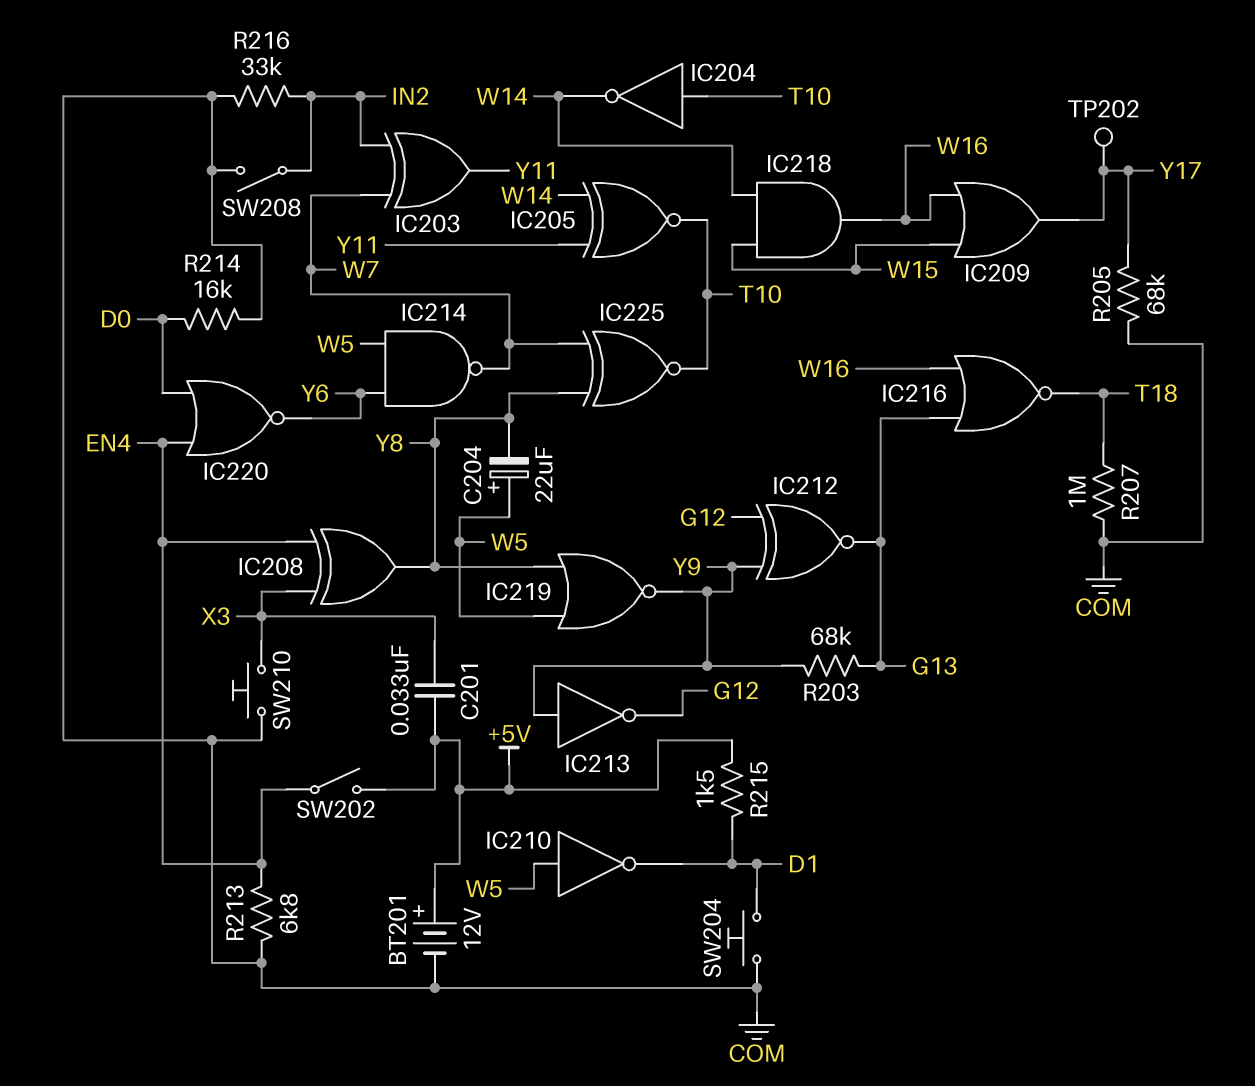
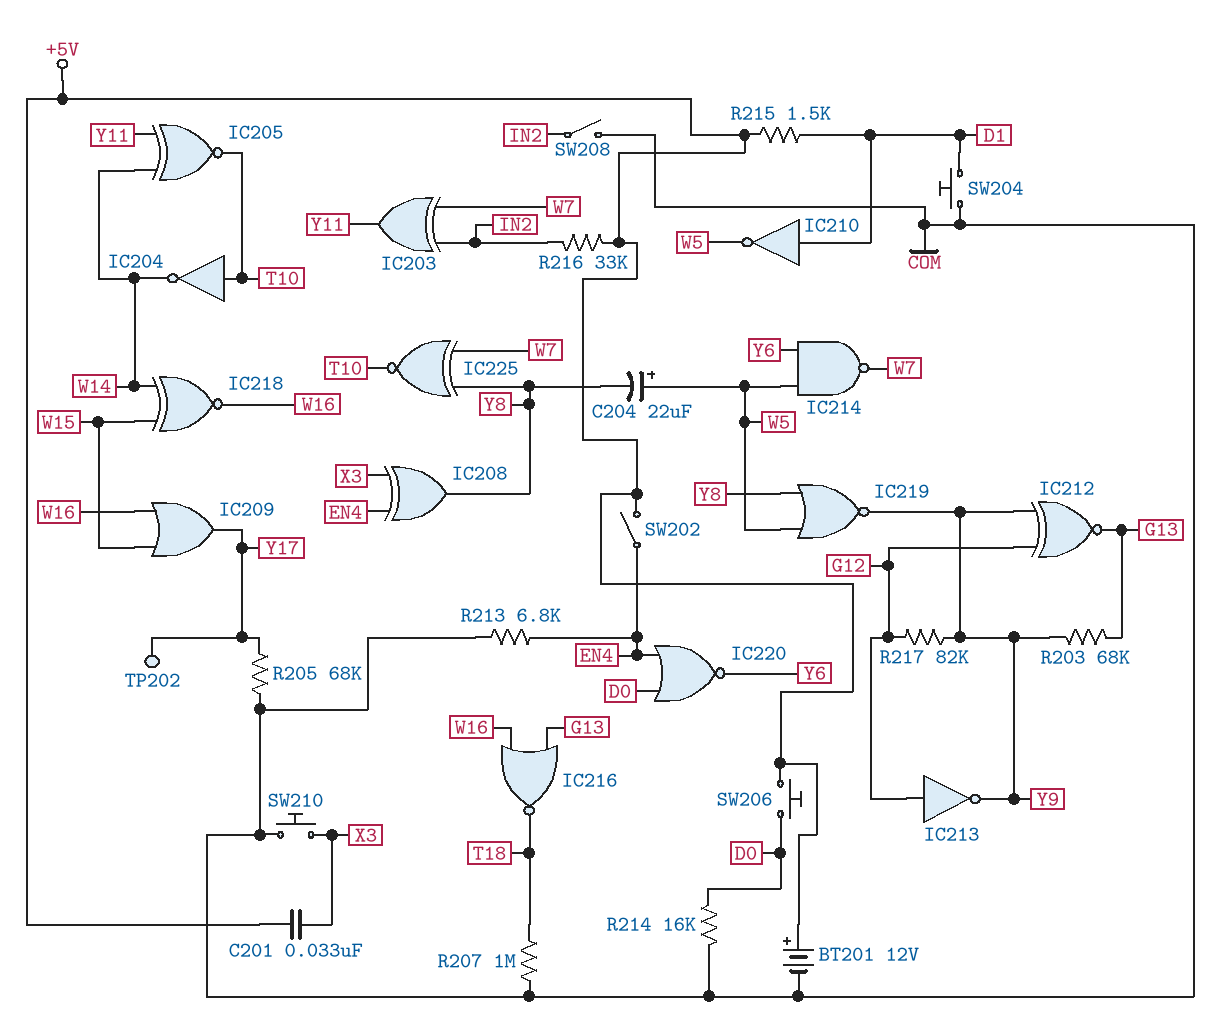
IC210: NOT (in W5, out D1) -> NOT (in D1, out W5)
IC213: NOT (in Y9, out G12) -> NOT (in G12, out Y9)
IC218: AND (in W14, in W15, out W16) -> XNOR (in W14, in W15, out W16)
R216: 33k (COM, IN2) -> 33k (+5V, IN2)
R217: none -> 82k (G12, Y9)
SW206: none -> button (+5V, D0)

